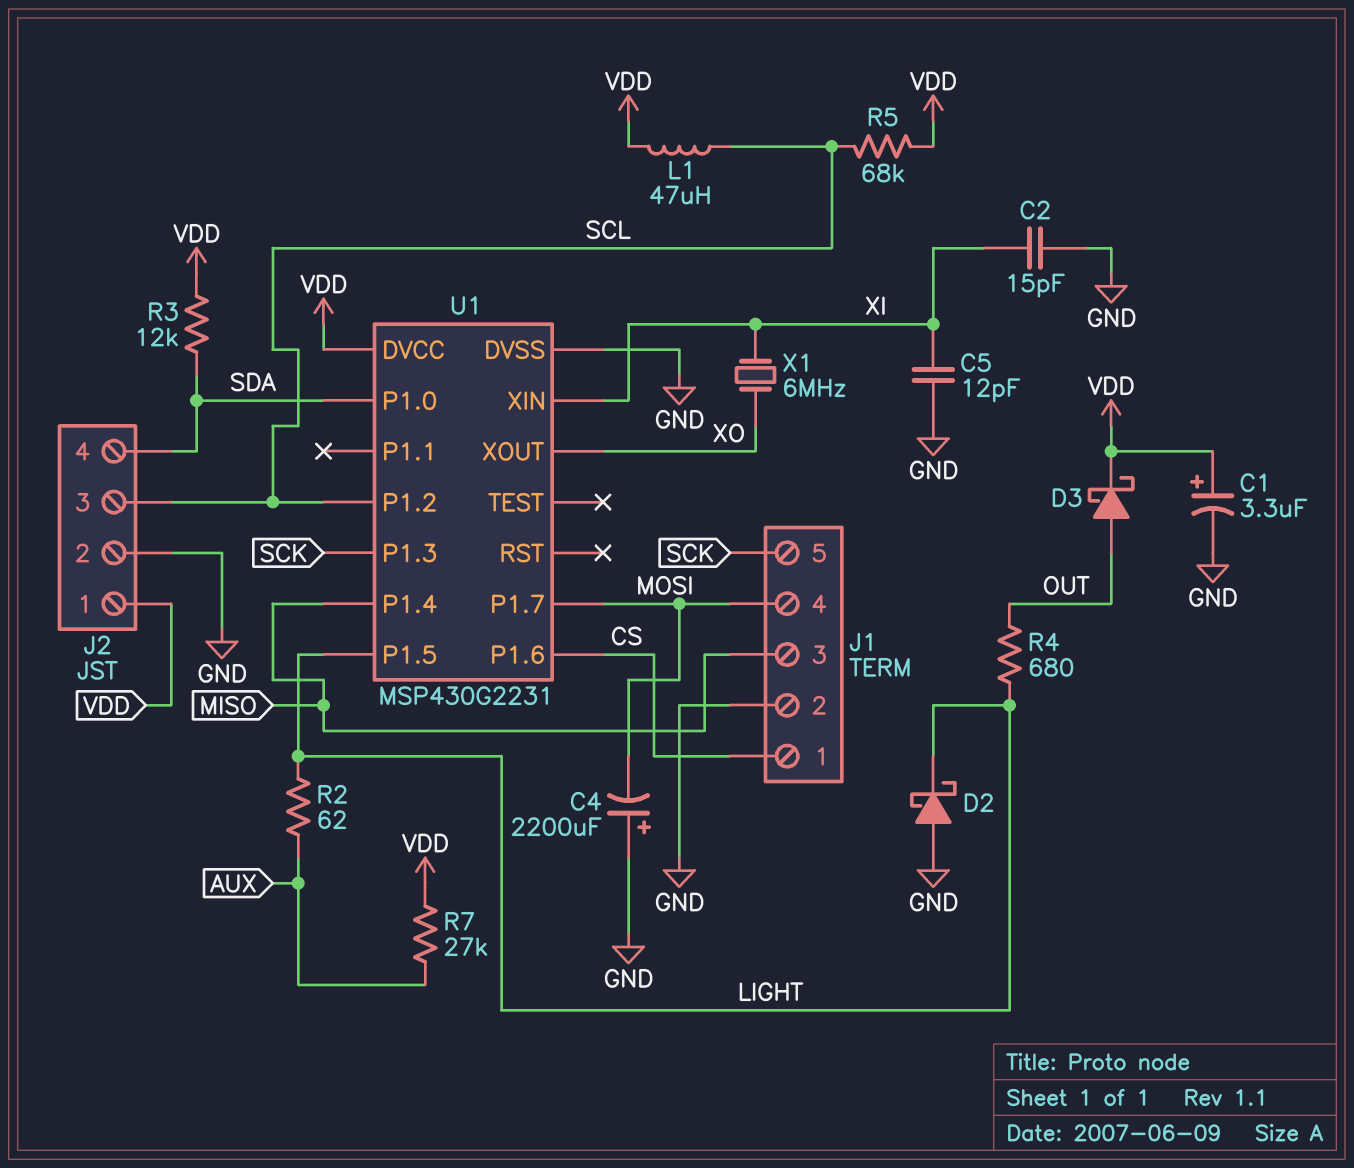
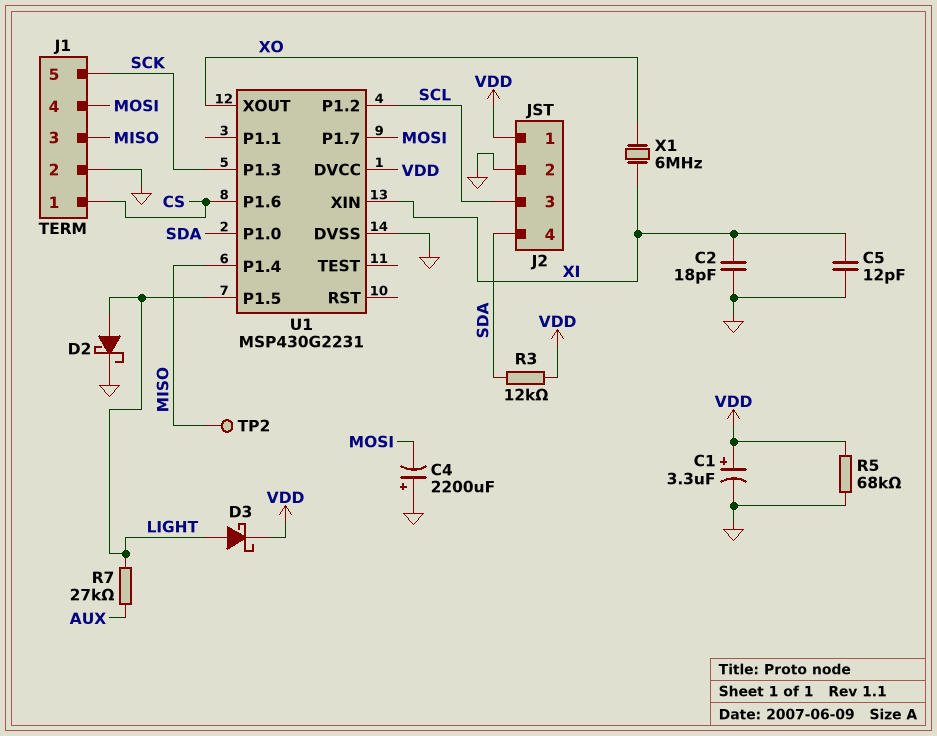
C2: 15pF (GND, XI) -> 18pF (GND, XI)
D2: schottky (A GND, K LIGHT) -> schottky (A LIGHT, K GND)
D3: schottky (A OUT, K VDD) -> schottky (A LIGHT, K VDD)
L1: 47uH (SCL, VDD) -> none
R2: 62 (AUX, LIGHT) -> none
R4: 680 (LIGHT, OUT) -> none
R5: 68k (SCL, VDD) -> 68k (GND, VDD)
R7: 27k (AUX, VDD) -> 27k (AUX, LIGHT)
TP2: none -> test point (MISO)

